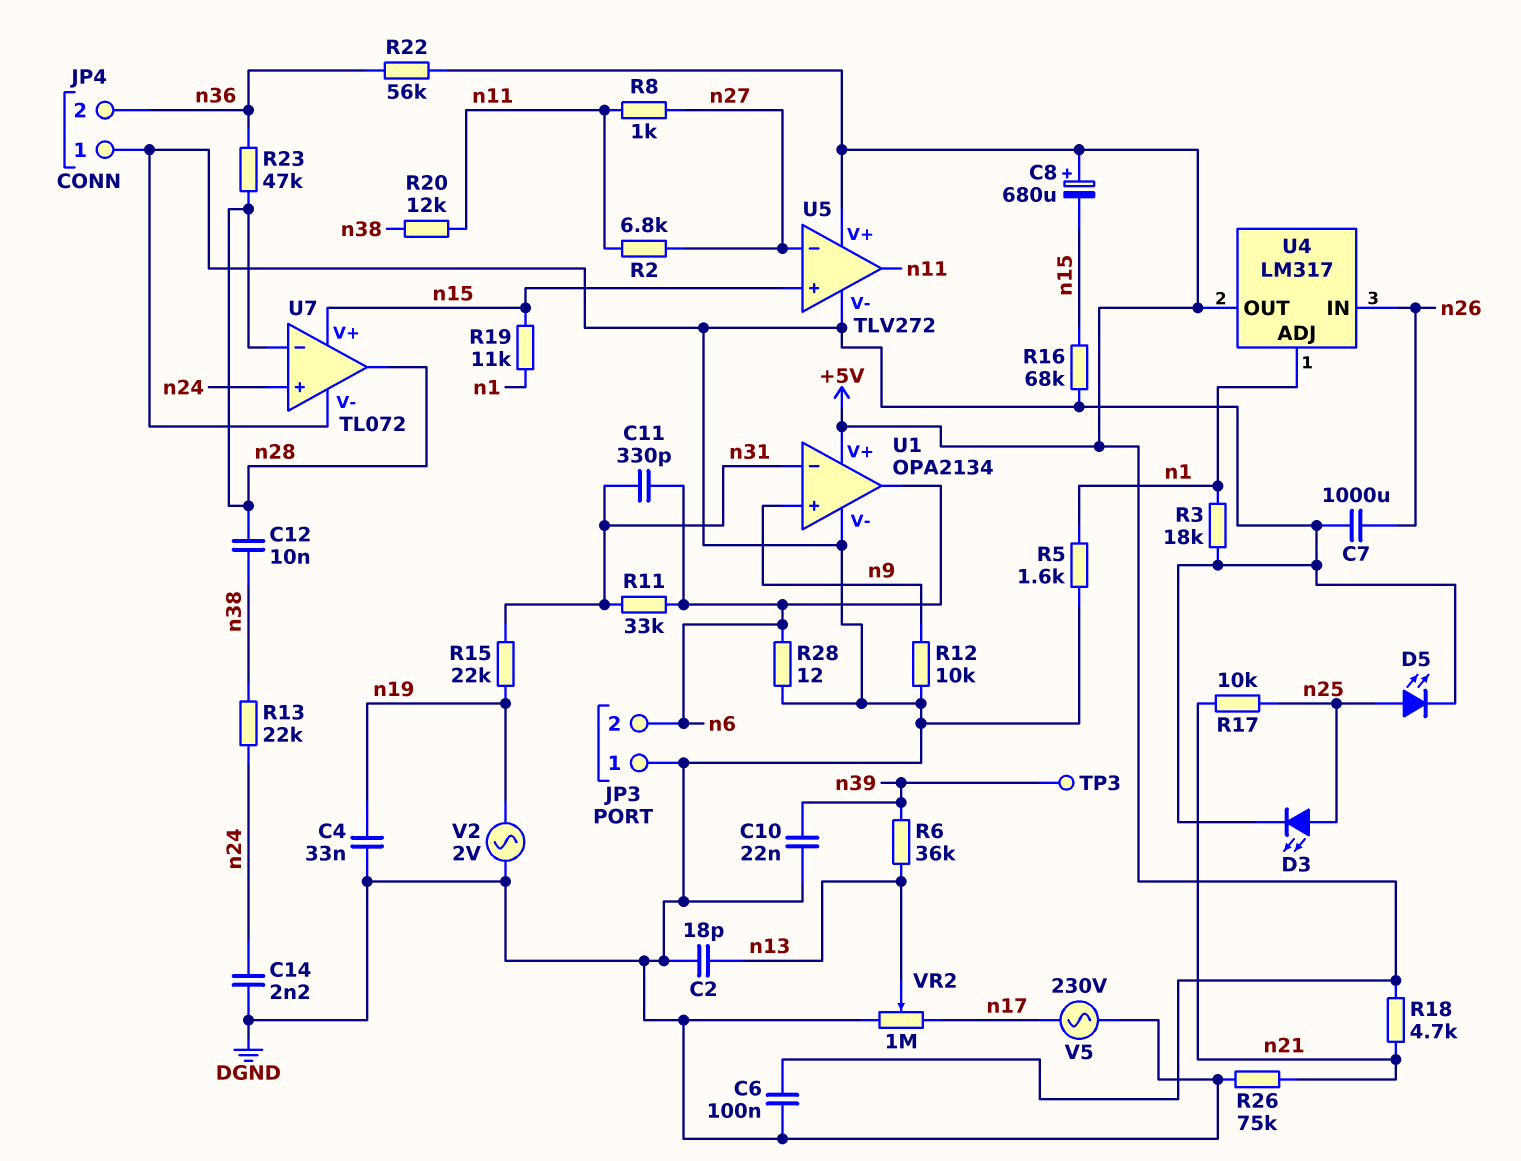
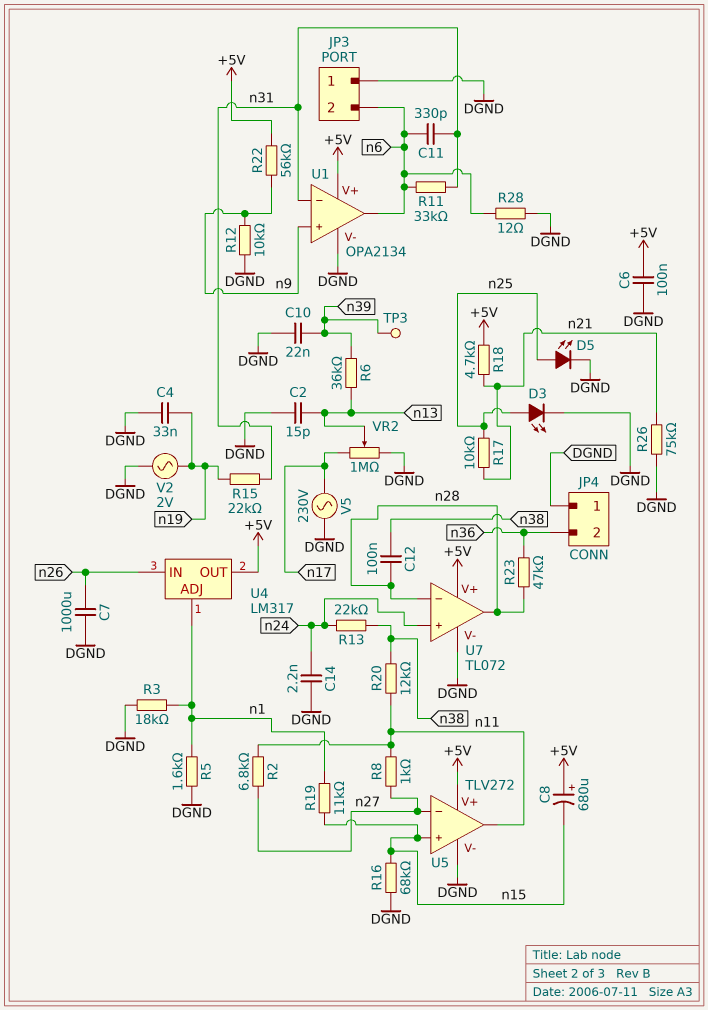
C2: 18pF (DGND, n13) -> 15pF (DGND, n13)
C12: 10nF (n28, n38) -> 100nF (n28, n38)
R22: 56k (+5V, n36) -> 56k (+5V, n9)
U7 pin V+: n15 -> +5V

